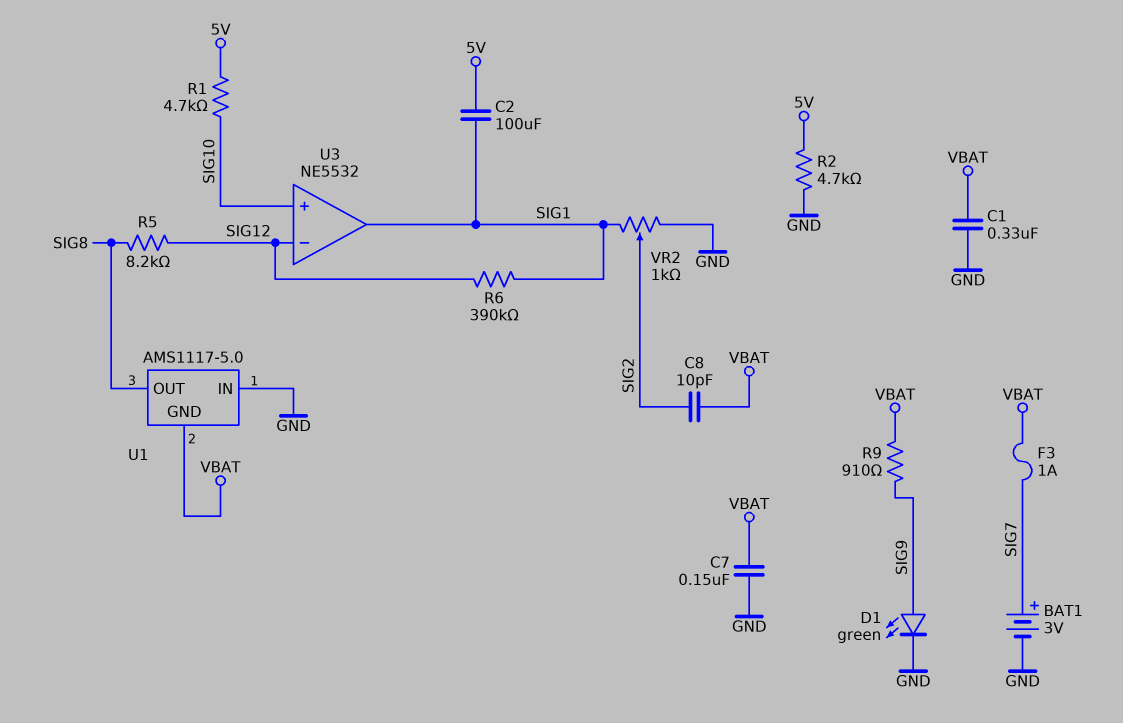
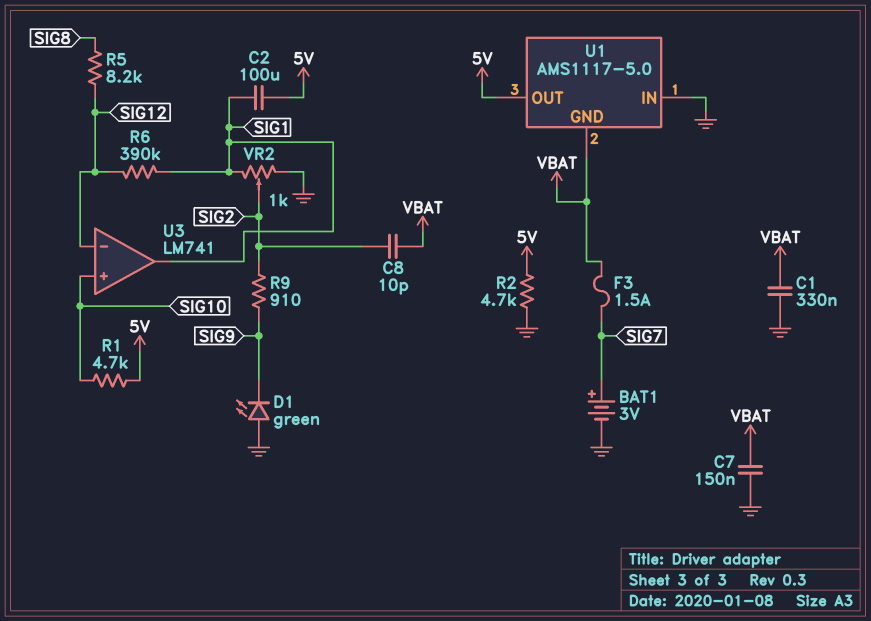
D1: LED green (A SIG9, K GND) -> LED green (A GND, K SIG9)
F3: 1A (SIG7, VBAT) -> 1.5A (SIG7, VBAT)
R9: 910 (SIG9, VBAT) -> 910 (SIG2, SIG9)
U1 pin OUT: SIG8 -> 5V
U3: NE5532 -> LM741

